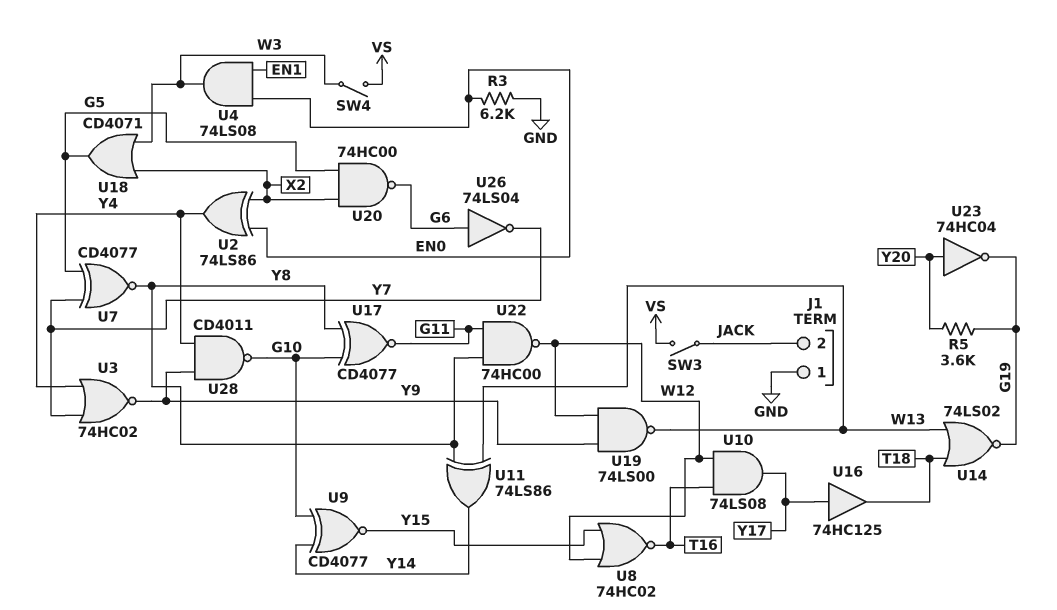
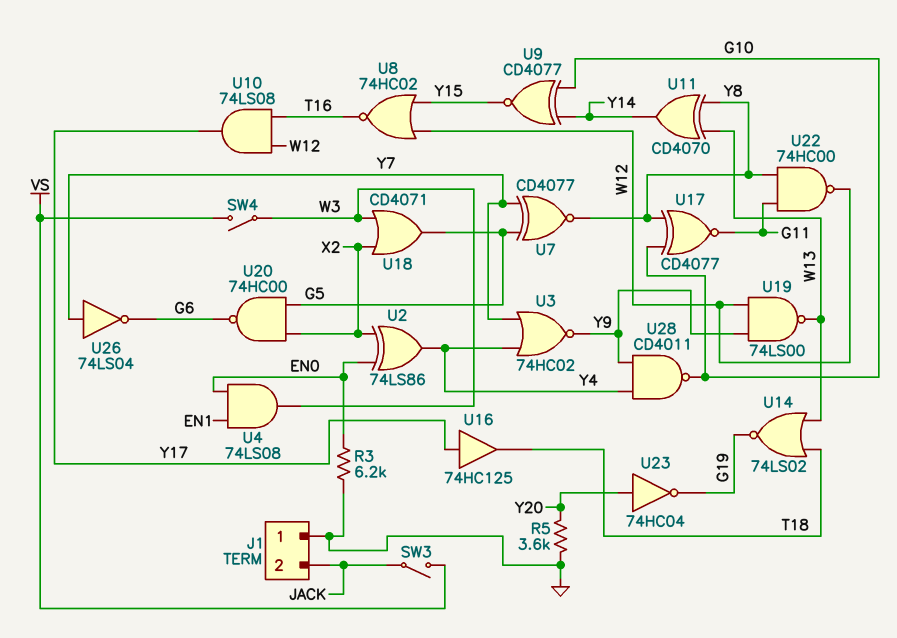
R5: 3.6k (G19, Y20) -> 3.6k (GND, Y20)
U11: XOR 74LS86 (in W13, in Y8, out Y14) -> XOR CD4070 (in W13, in Y8, out Y14)
U26: NOT 74LS04 (in G6, out Y7) -> NOT 74LS04 (in Y7, out G6)

